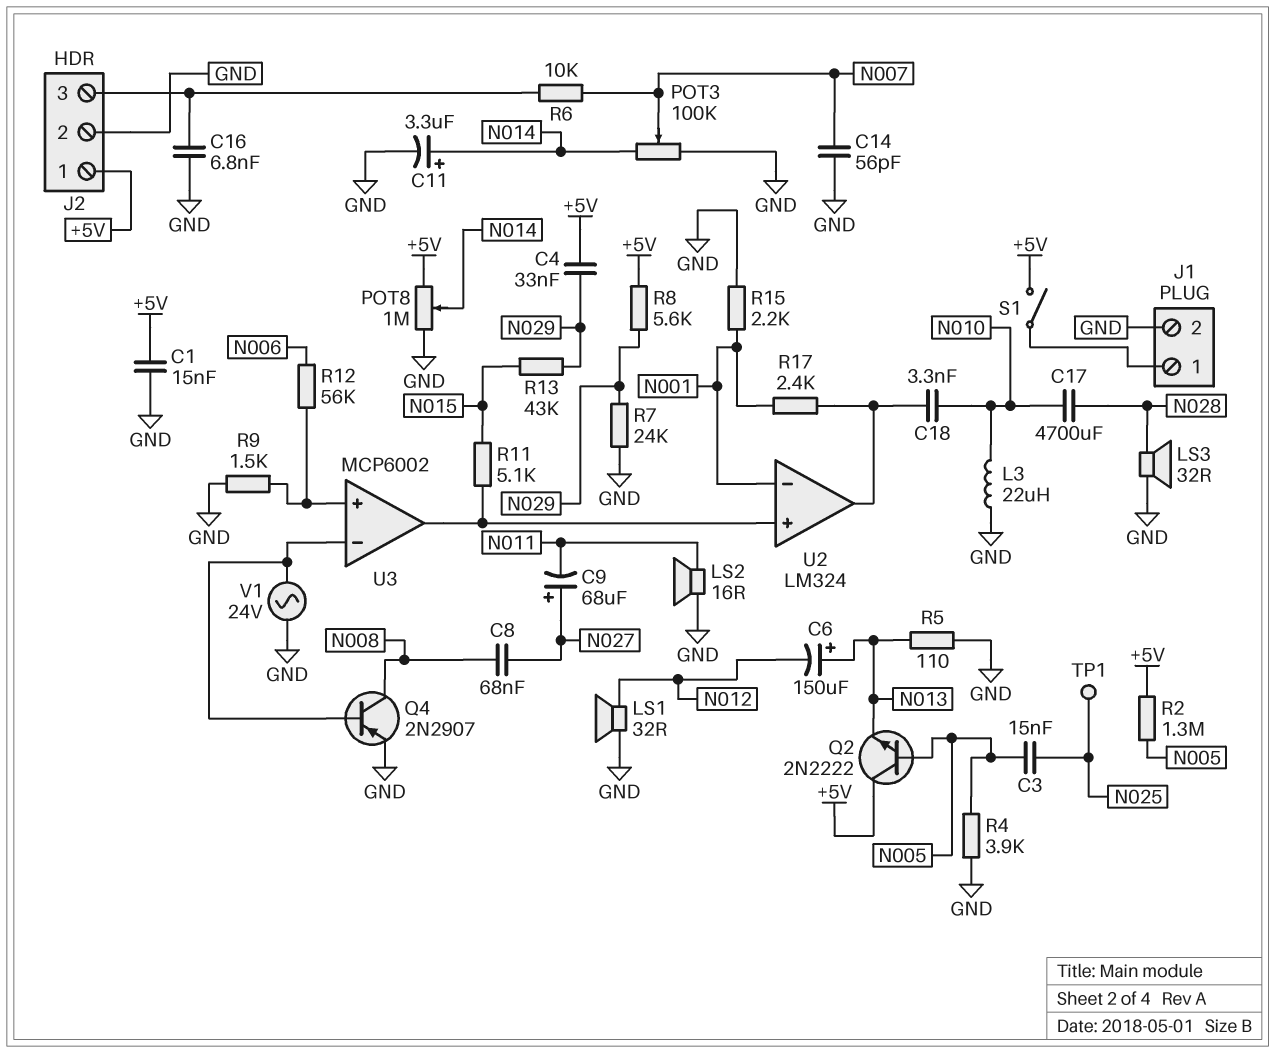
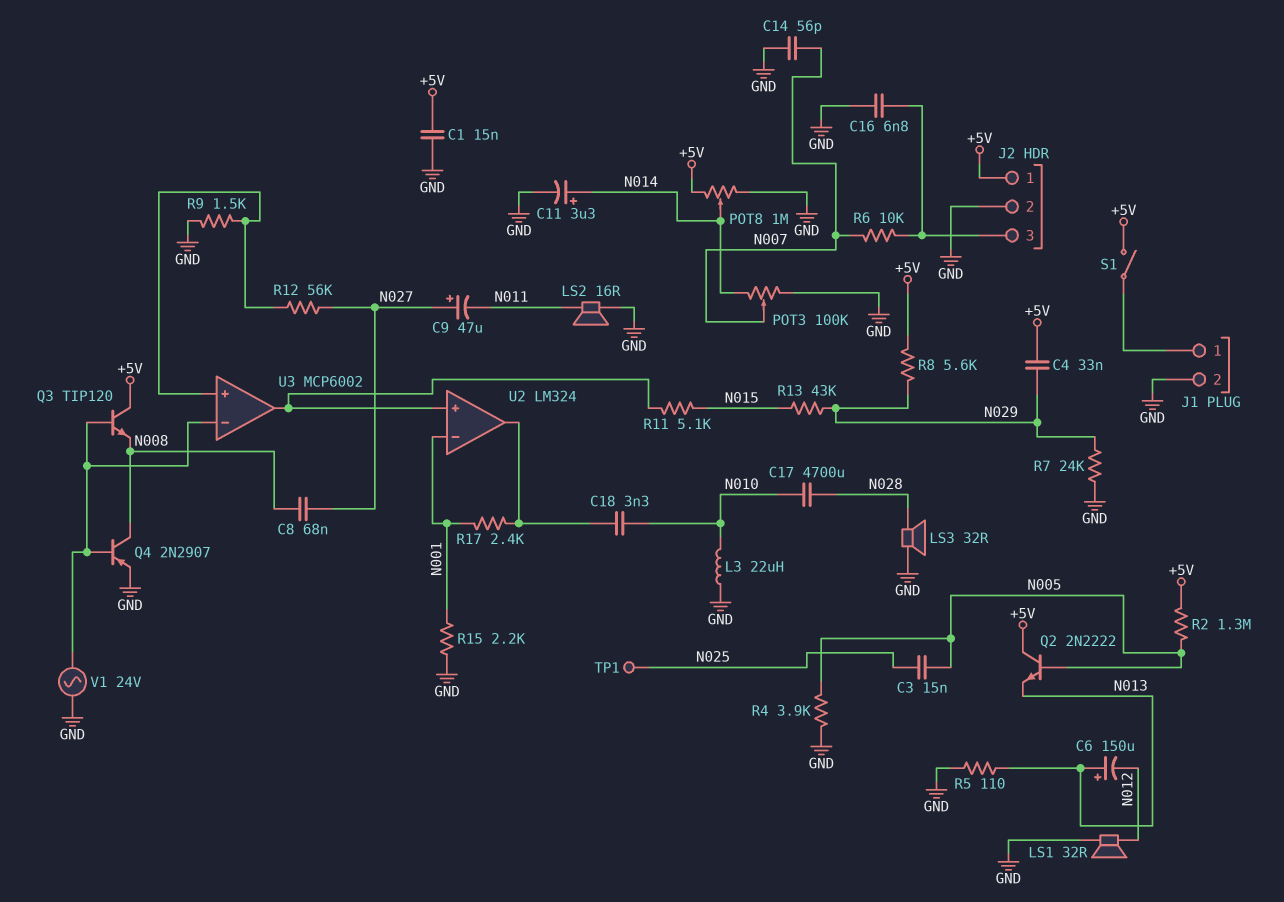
C9: 68uF (plus N027, minus N011) -> 47uF (plus N027, minus N011)
Q3: none -> NPN TIP120 (B U3/in-, C +5V, E N008)
R12: 56k (N006, U3/in+) -> 56k (N027, U3/in+)

